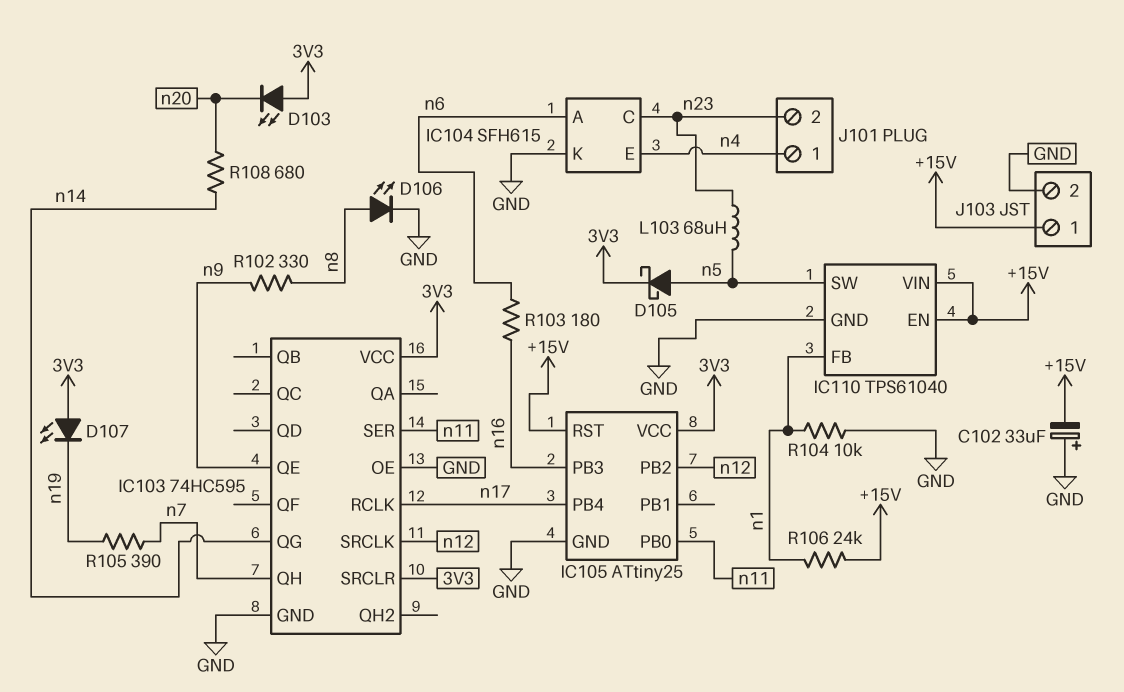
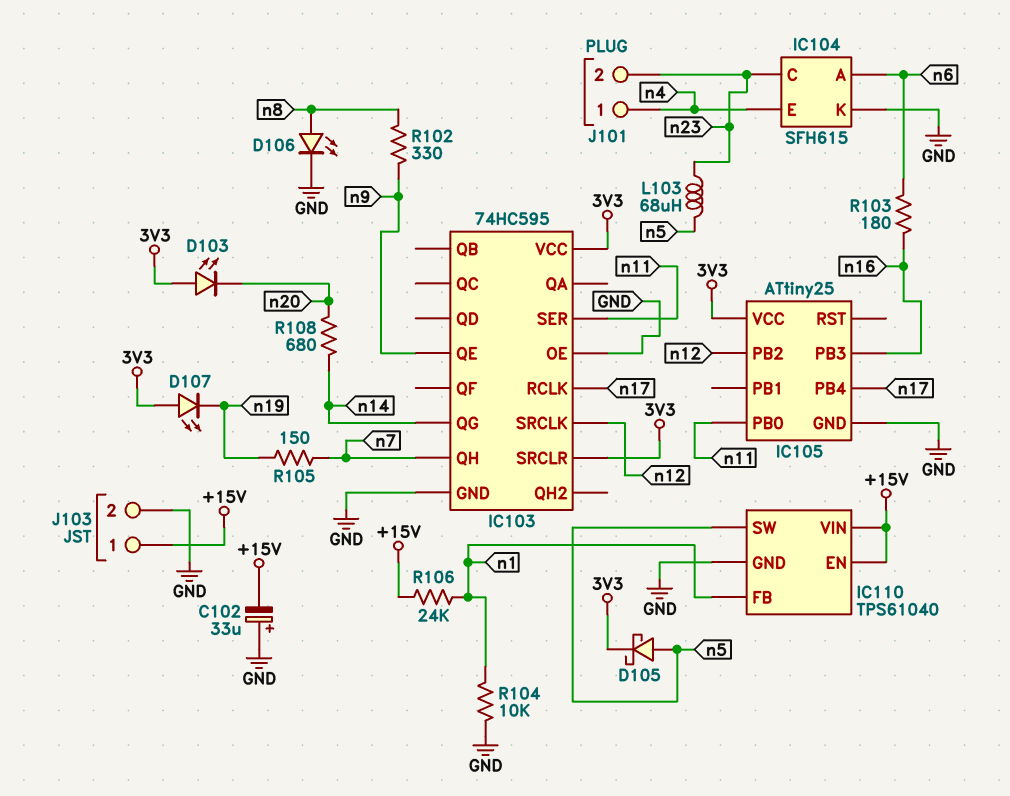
IC105 pin RST: +15V -> none
R105: 390 (n7, n19) -> 150 (n7, n19)

